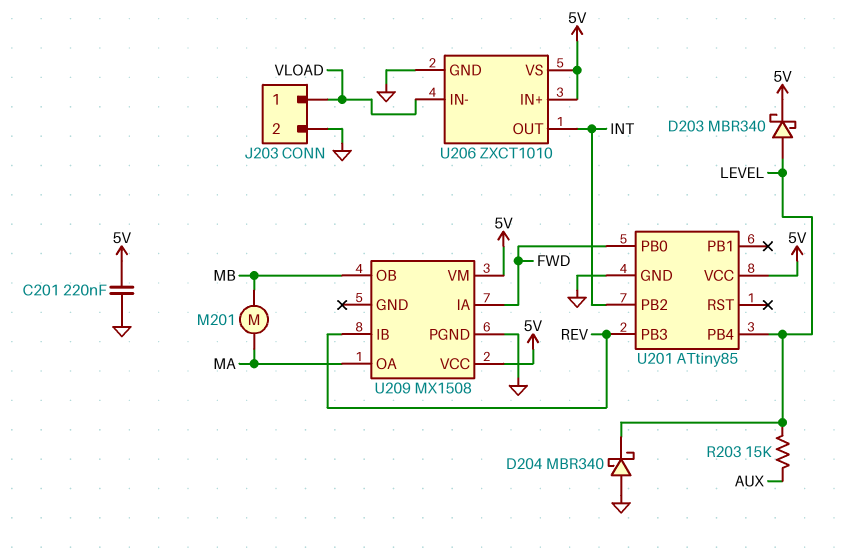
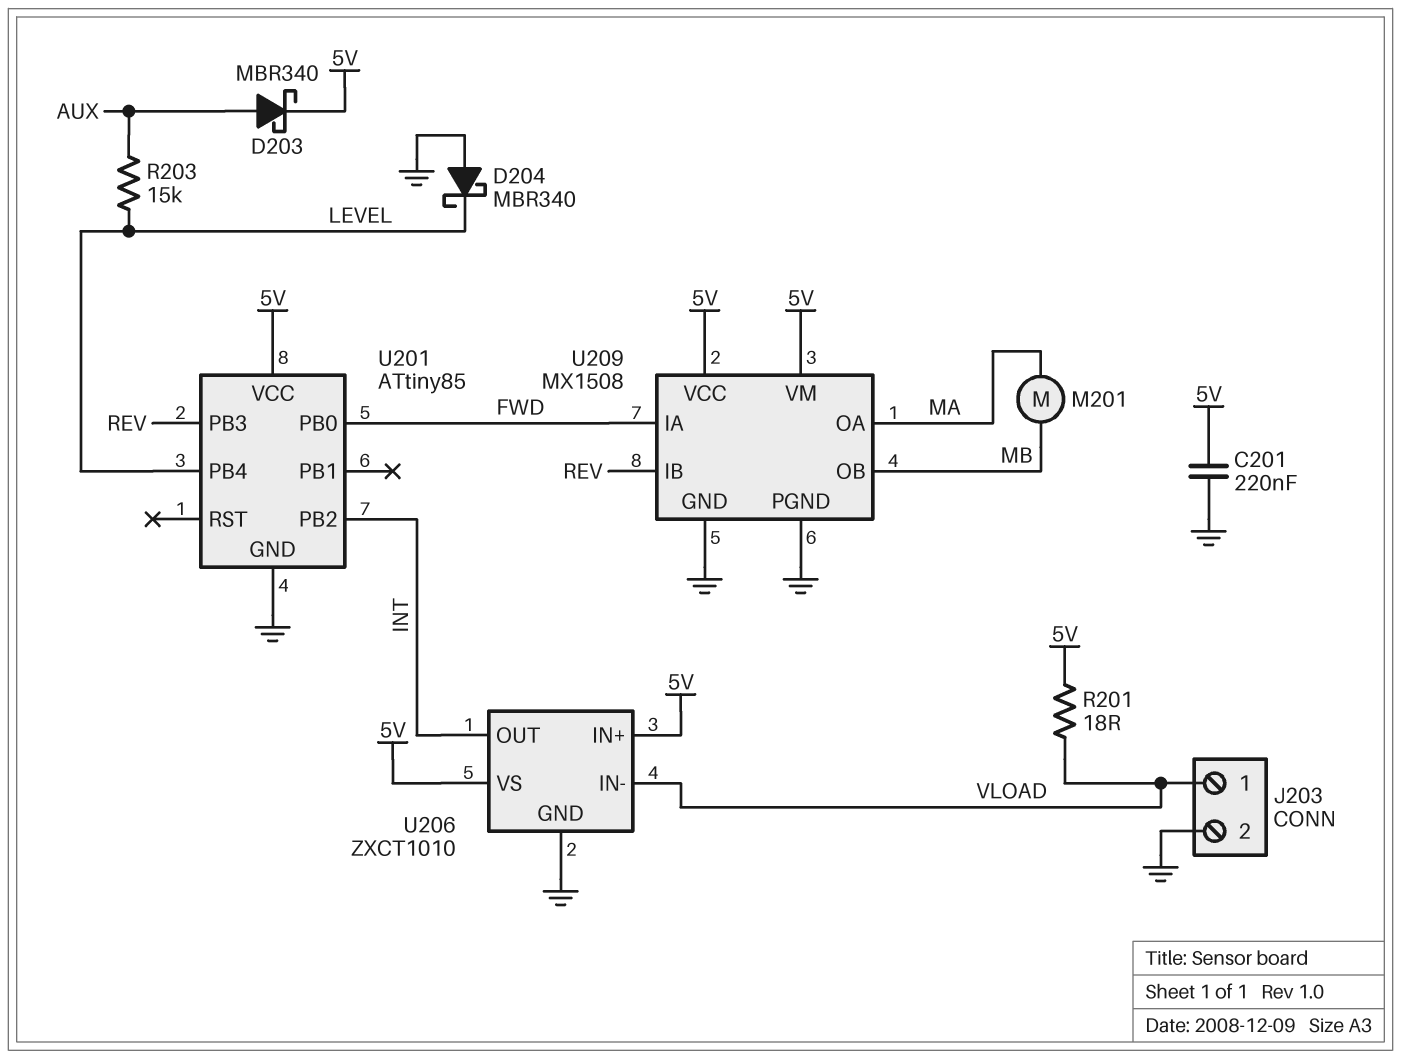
D203: schottky MBR340 (A LEVEL, K 5V) -> schottky MBR340 (A AUX, K 5V)
R201: none -> 18 (5V, VLOAD)
U209 pin GND: none -> GND

